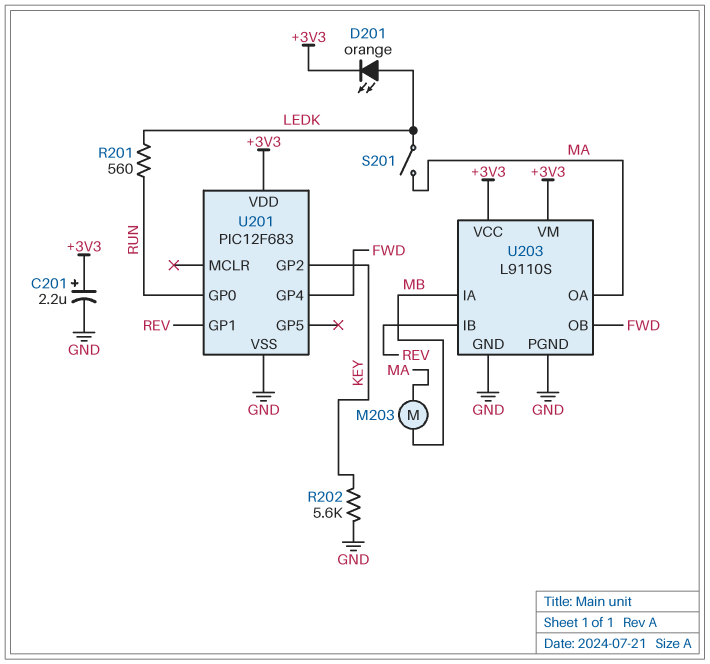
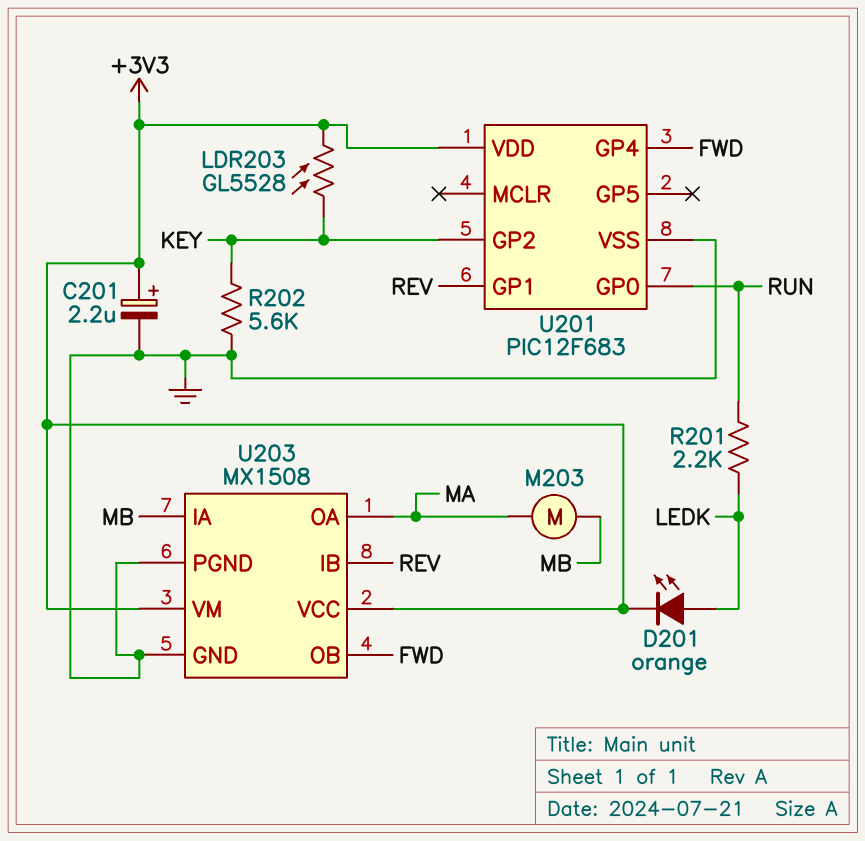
LDR203: none -> GL5528 (+3V3, KEY)
R201: 560 (LEDK, RUN) -> 2.2k (LEDK, RUN)
S201: switch (LEDK, MA) -> none
U203: L9110S -> MX1508

